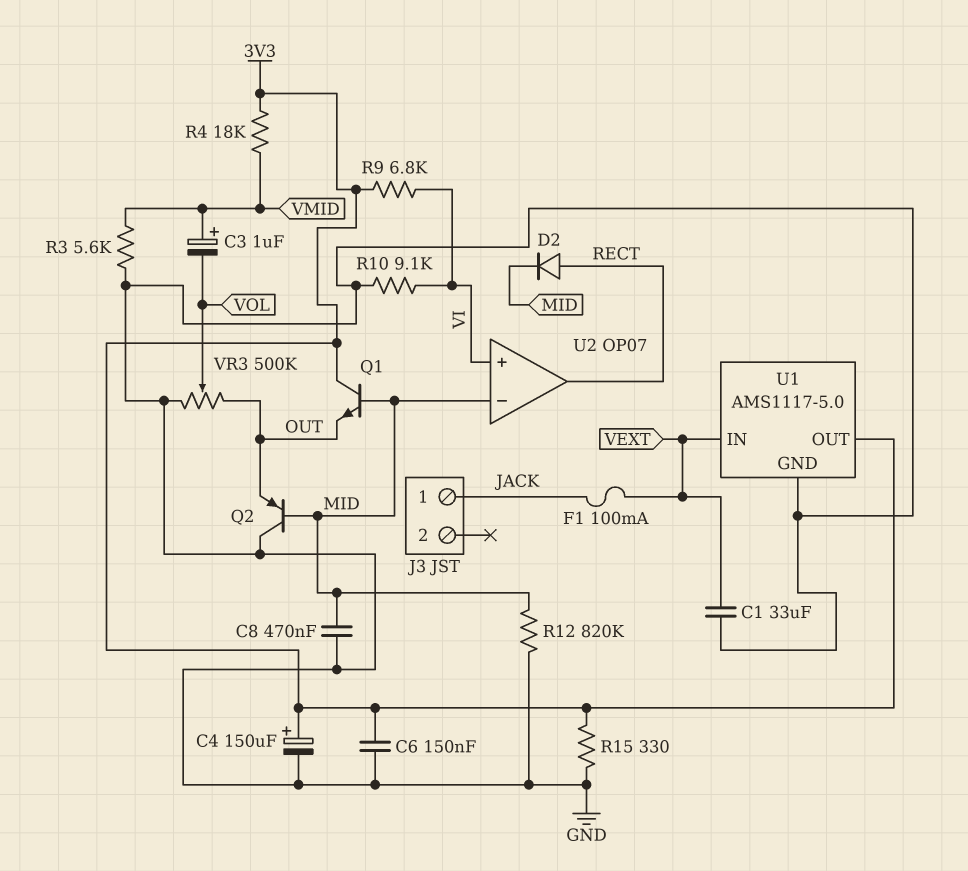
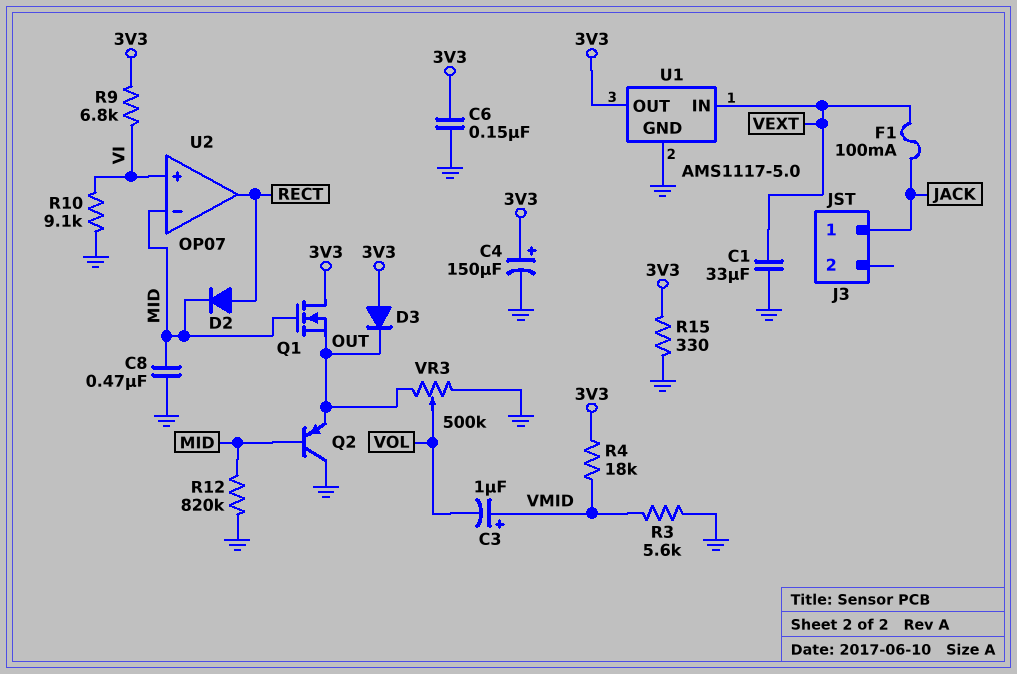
D3: none -> diode (A 3V3, K OUT)
Q1: NPN (B MID, C 3V3, E OUT) -> NMOS (G MID, D 3V3, S OUT)

